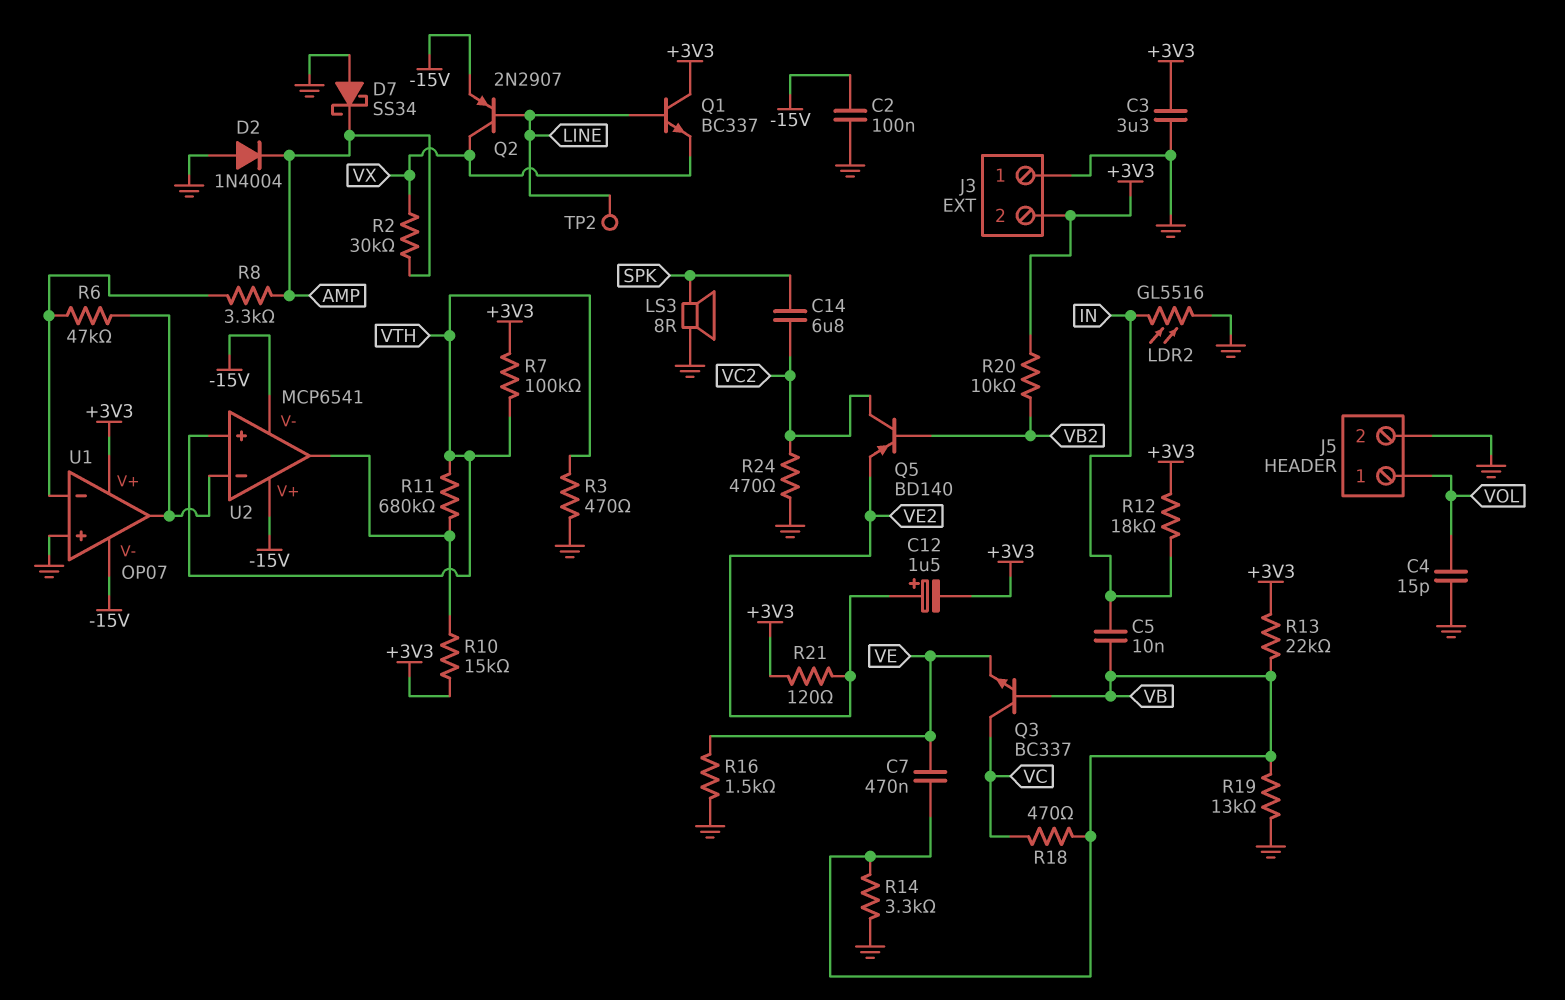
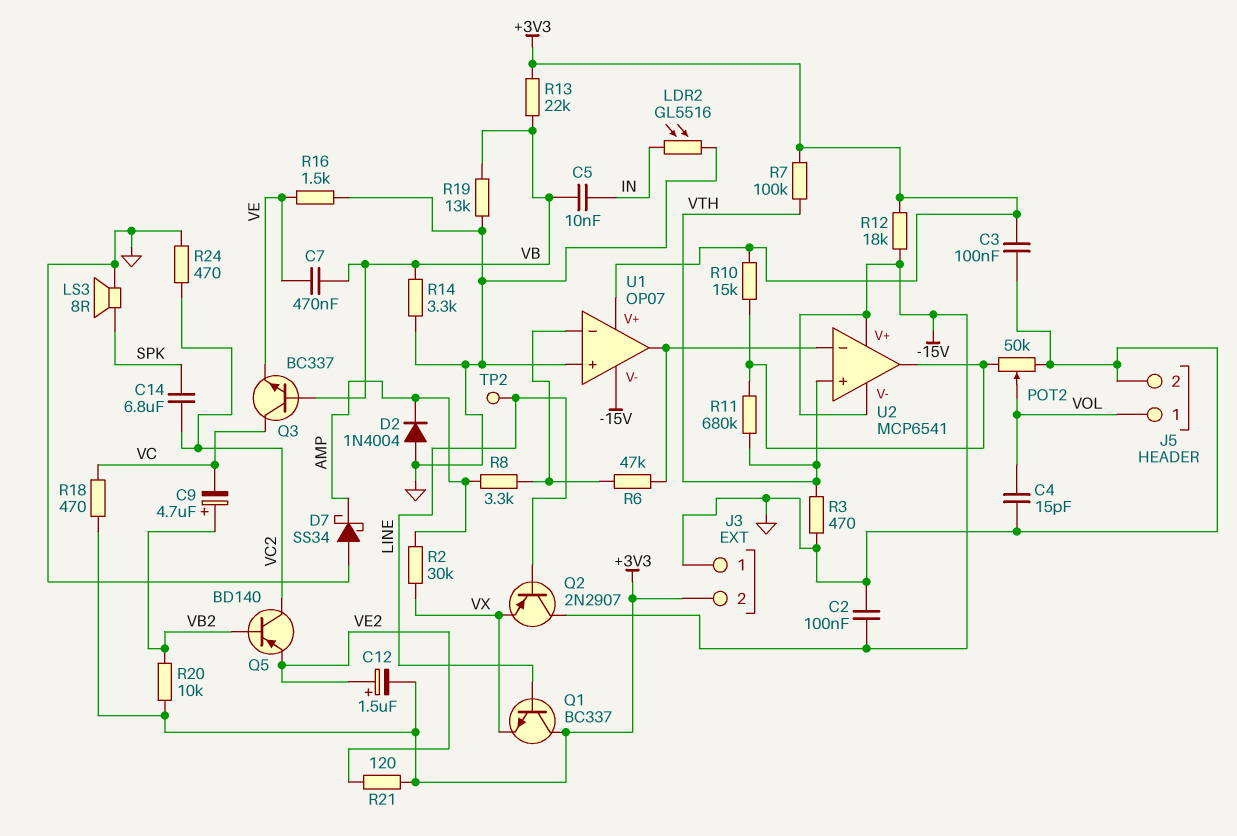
C3: 3.3uF (+3V3, GND) -> 100nF (+3V3, GND)
C9: none -> 4.7uF (plus VB2, minus VC)
POT2: none -> 50k (GND, U2/out, wiper VOL)
Q2: PNP 2N2907 (B LINE, C VX, E -15V) -> PNP 2N2907 (B LINE, C -15V, E VX)
R12: 18k (+3V3, IN) -> 18k (+3V3, -15V)
R18: 470 (VB, VC) -> 470 (+3V3, VC)

